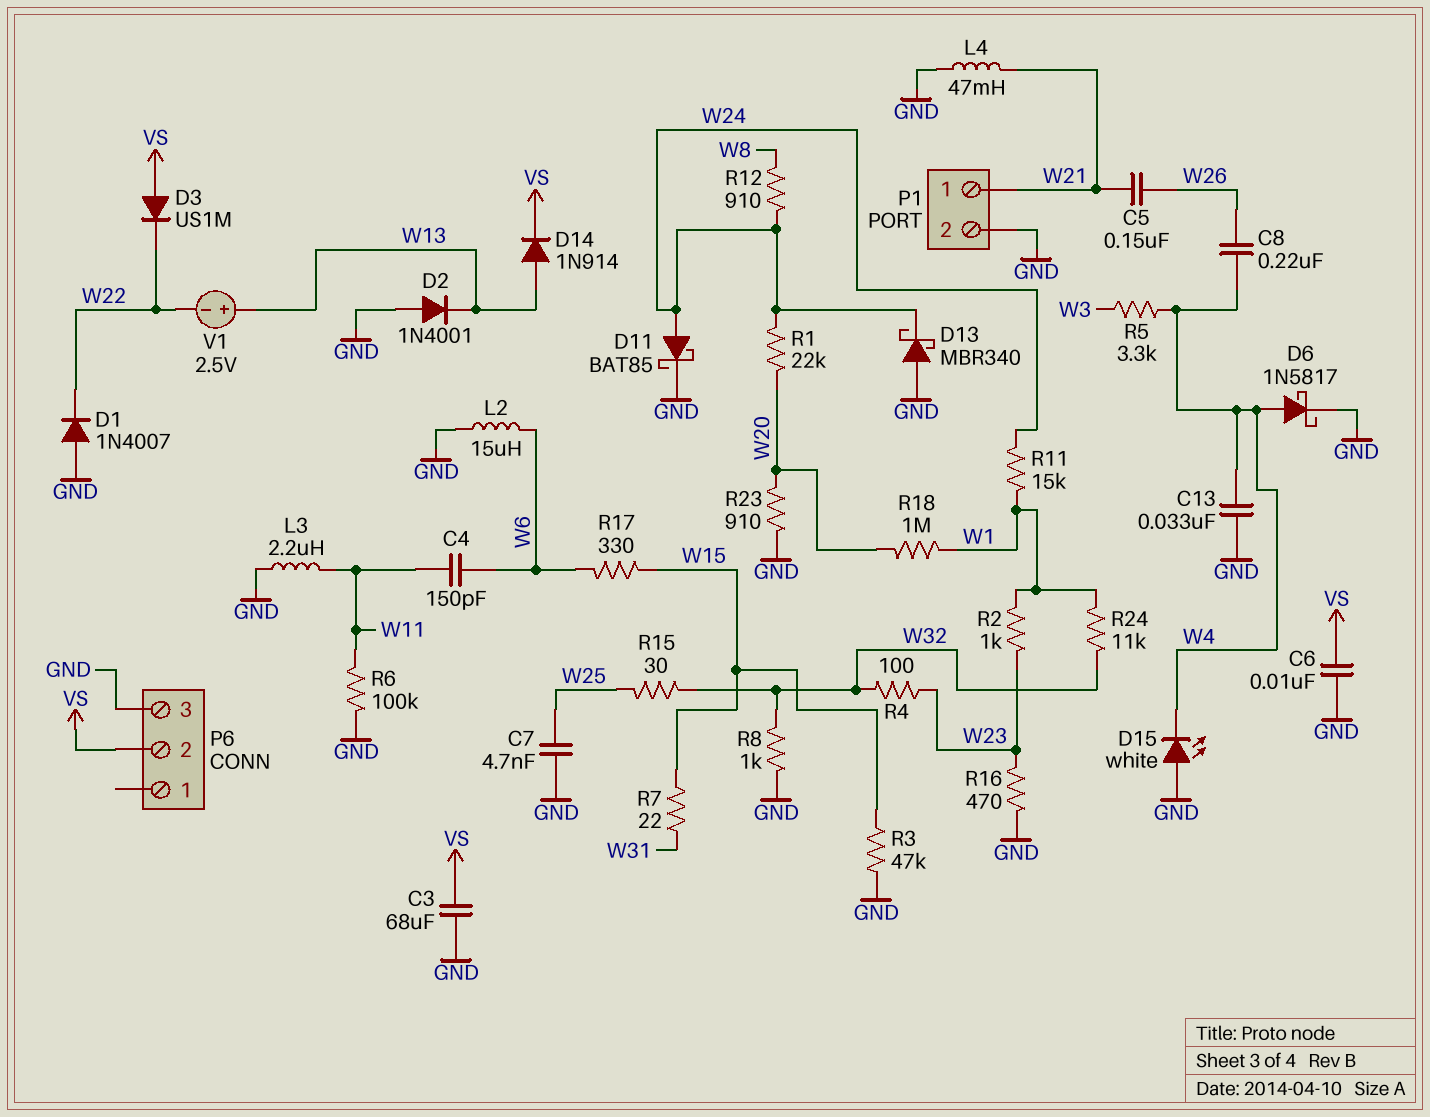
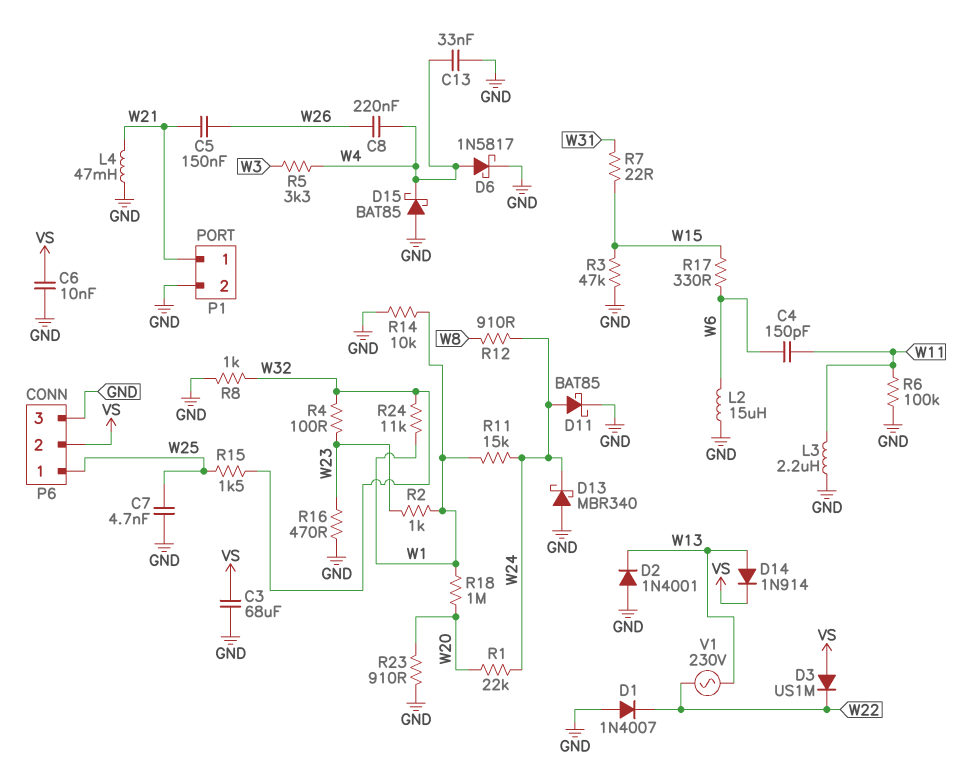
D15: LED white (A GND, K W4) -> schottky BAT85 (A GND, K W4)
P6 pin 1: none -> W25
R14: none -> 10k (GND, W1)
R15: 30 (W25, W32) -> 1.5k (W25, W32)
V1: 2.5V (plus W13, minus W22) -> AC 230V (W13, W22)

